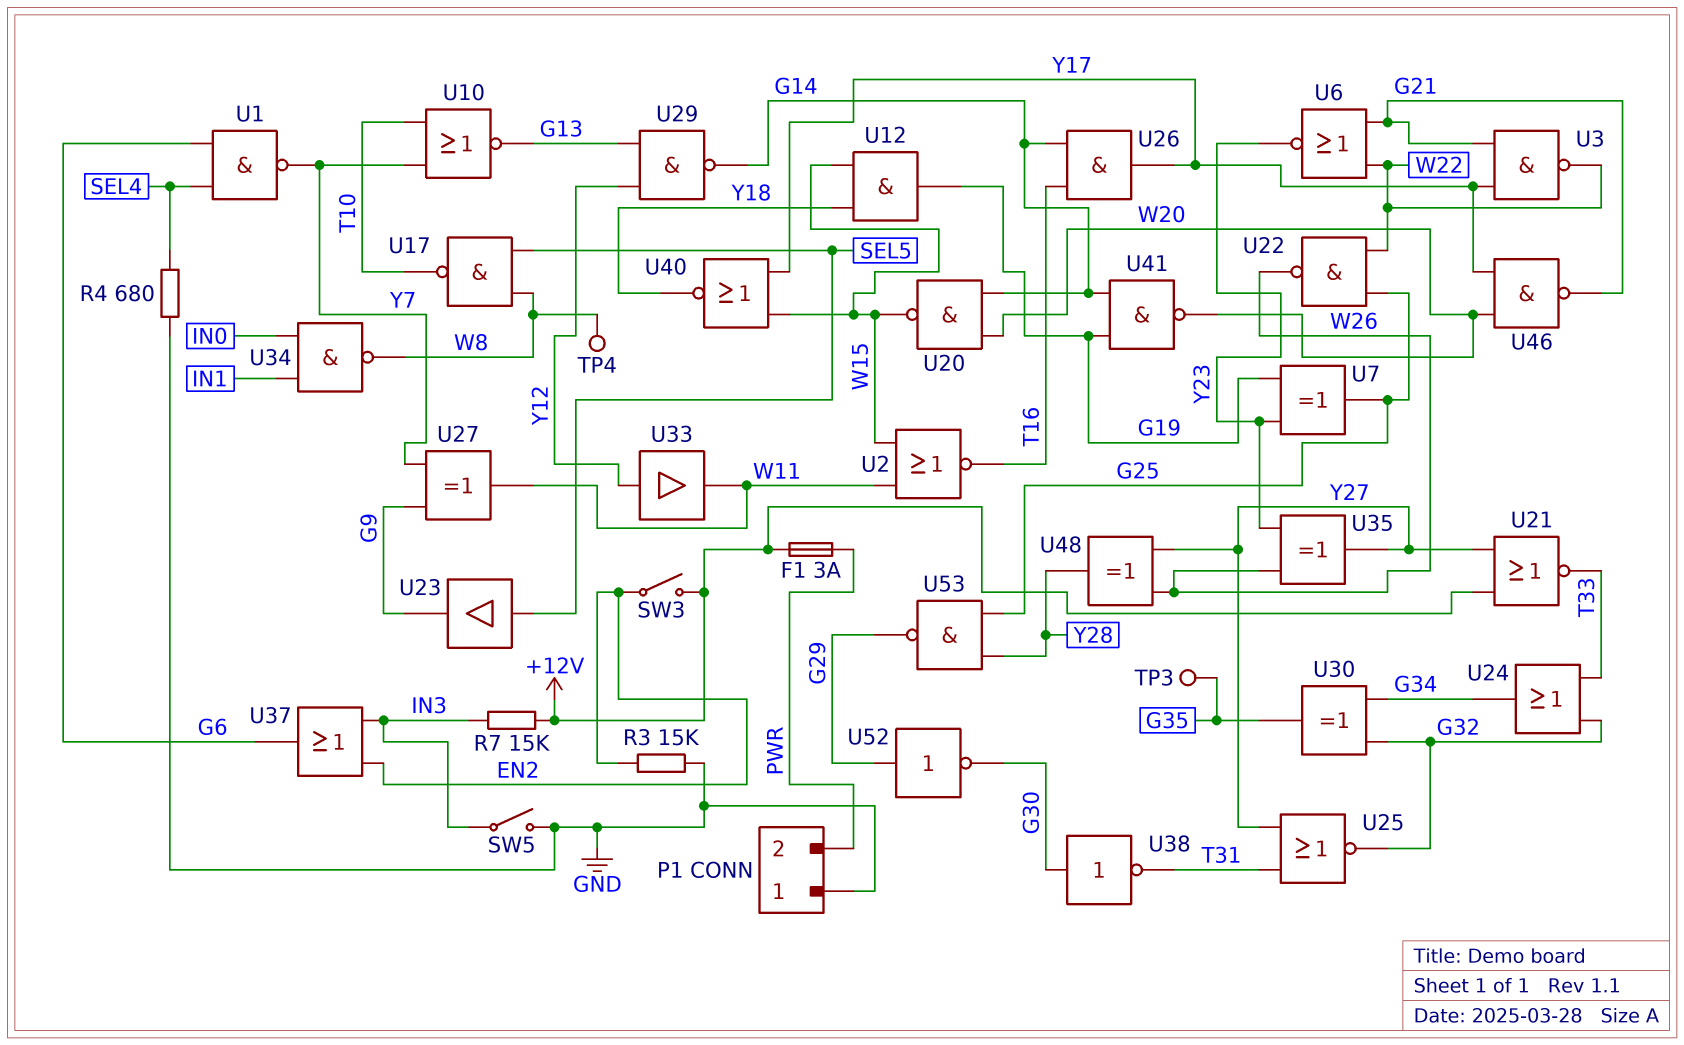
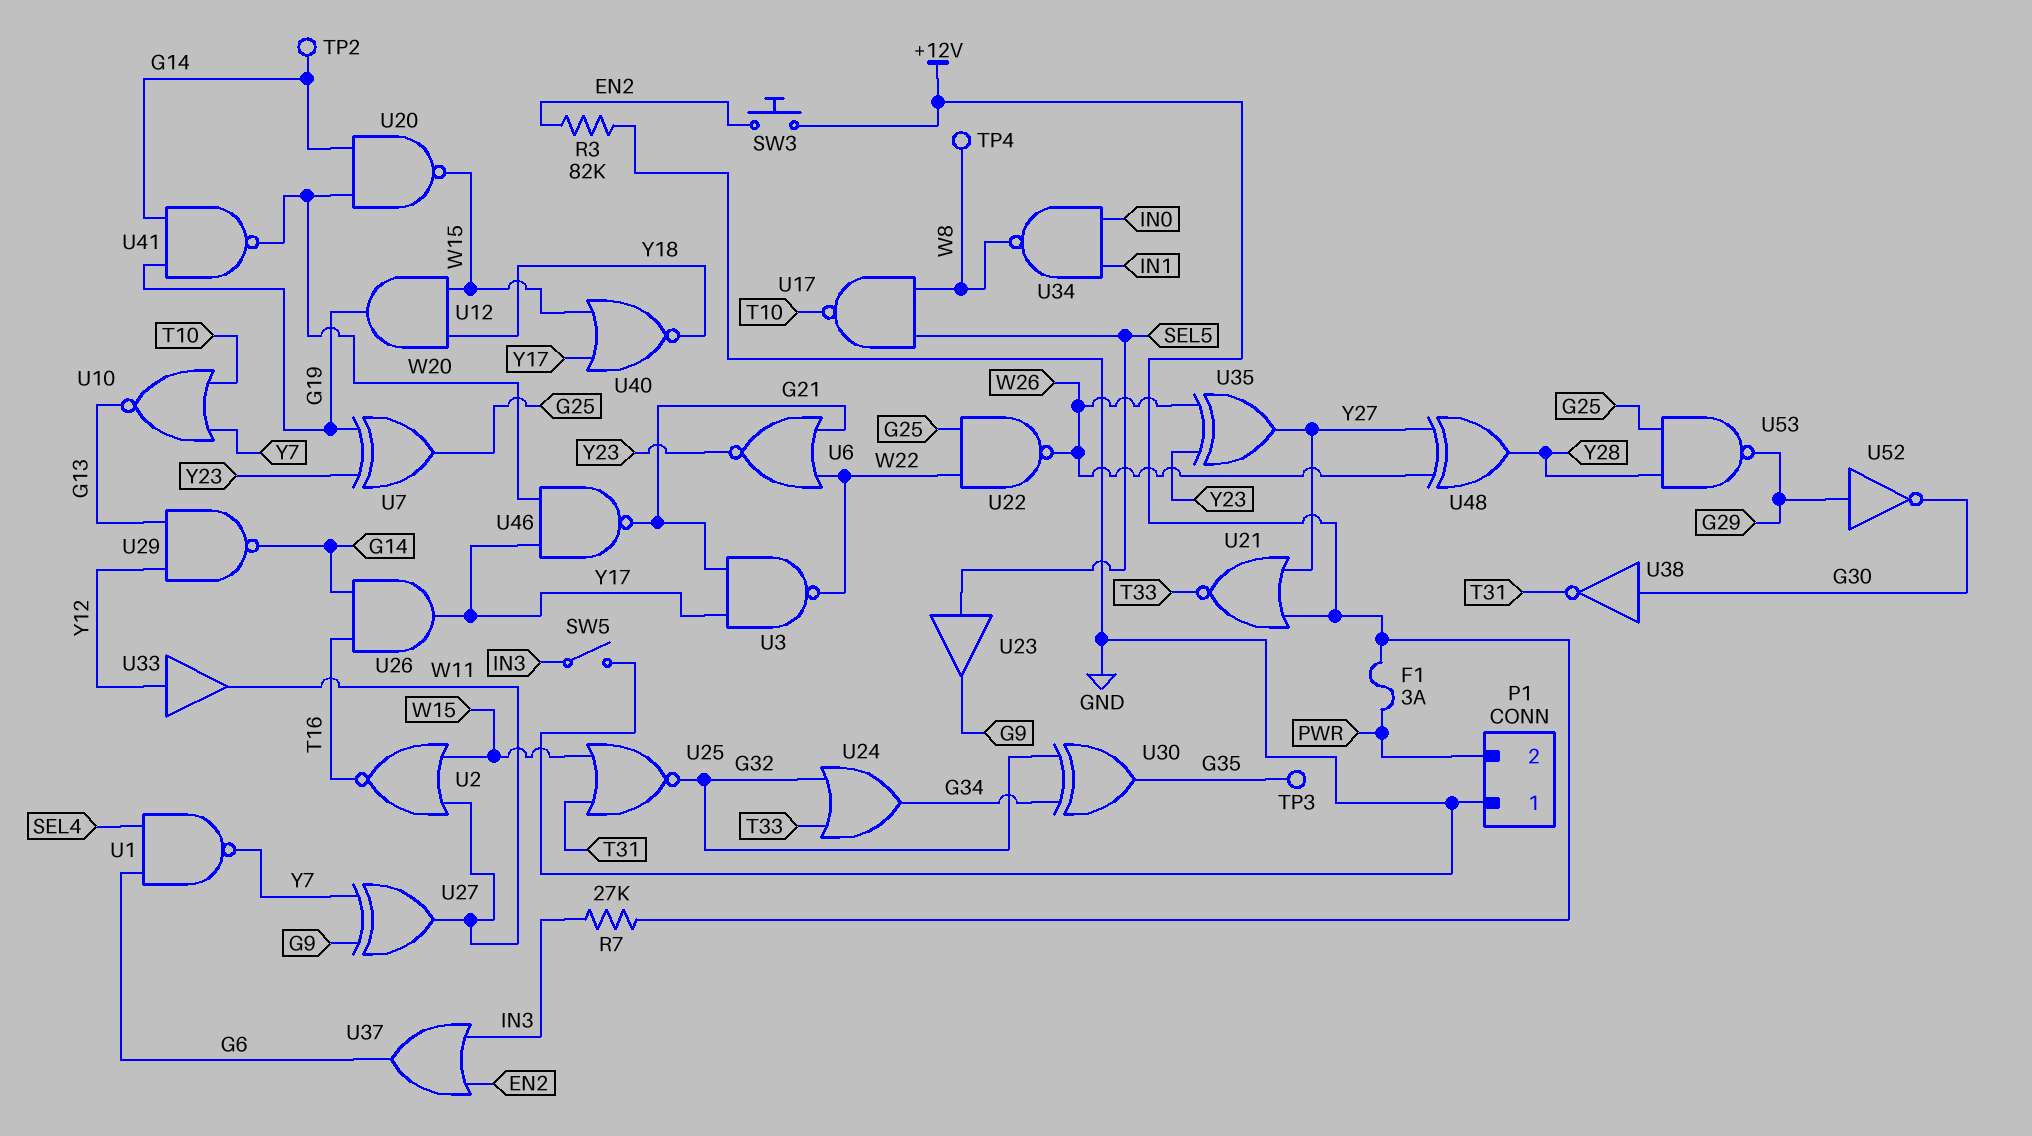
R3: 15k (EN2, GND) -> 82k (EN2, GND)
R4: 680 (GND, SEL4) -> none
R7: 15k (+12V, IN3) -> 27k (+12V, IN3)
SW3: switch (+12V, EN2) -> button (+12V, EN2)
TP2: none -> test point (G14)
U25: NOR (in T31, in Y27, out G32) -> NOR (in T31, in W15, out G32)

